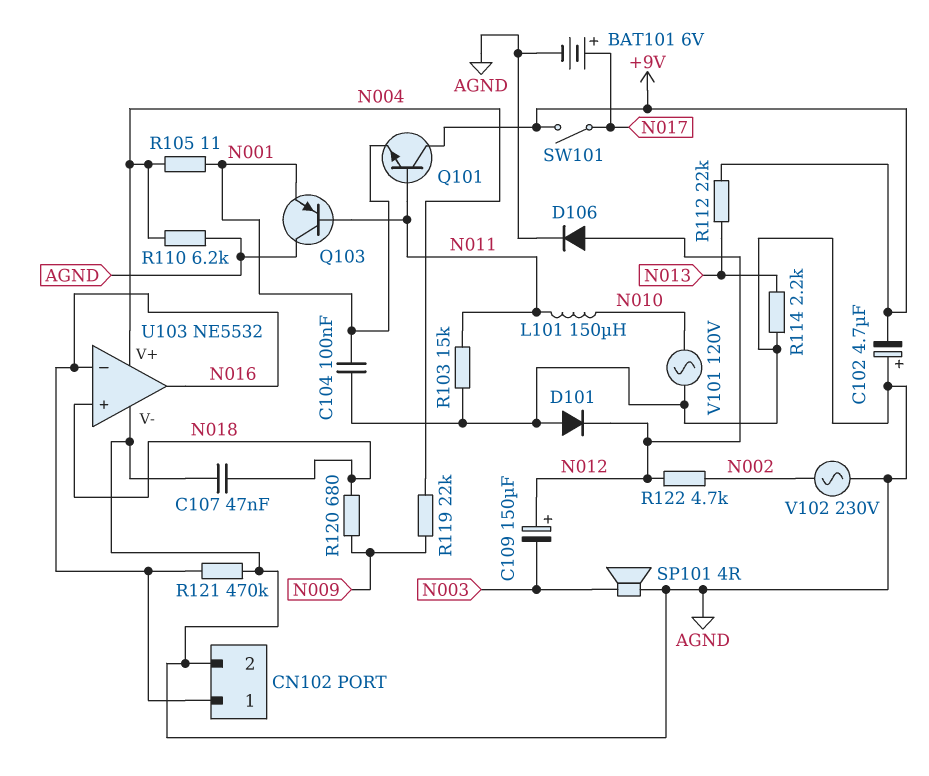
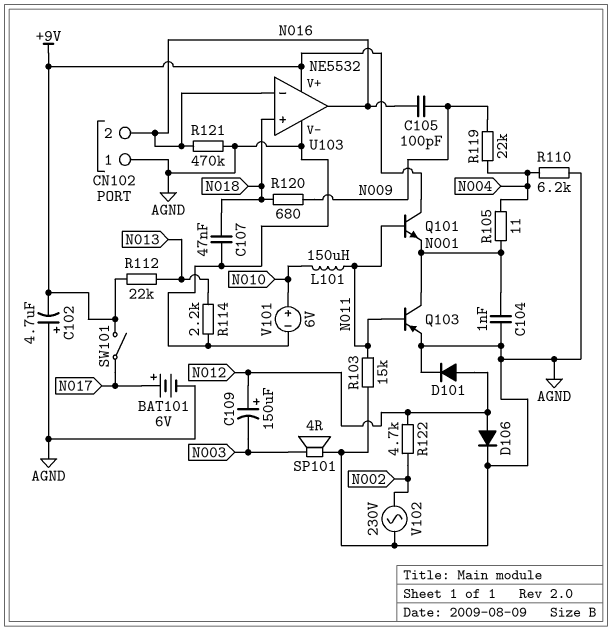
C104: 100nF (AGND, N001) -> 1nF (AGND, N001)
C105: none -> 100pF (N009, N016)
CN102 pin 1: N016 -> AGND
CN102 pin 2: AGND -> N016
D101: diode (A AGND, K N012) -> diode (A N012, K AGND)
Q103: PNP (B N011, C AGND, E N001) -> PNP (B N011, C N001, E AGND)
U103 pin V+: N004 -> +9V
V101: AC 120V (AGND, N010) -> 6V (plus N010, minus AGND)

